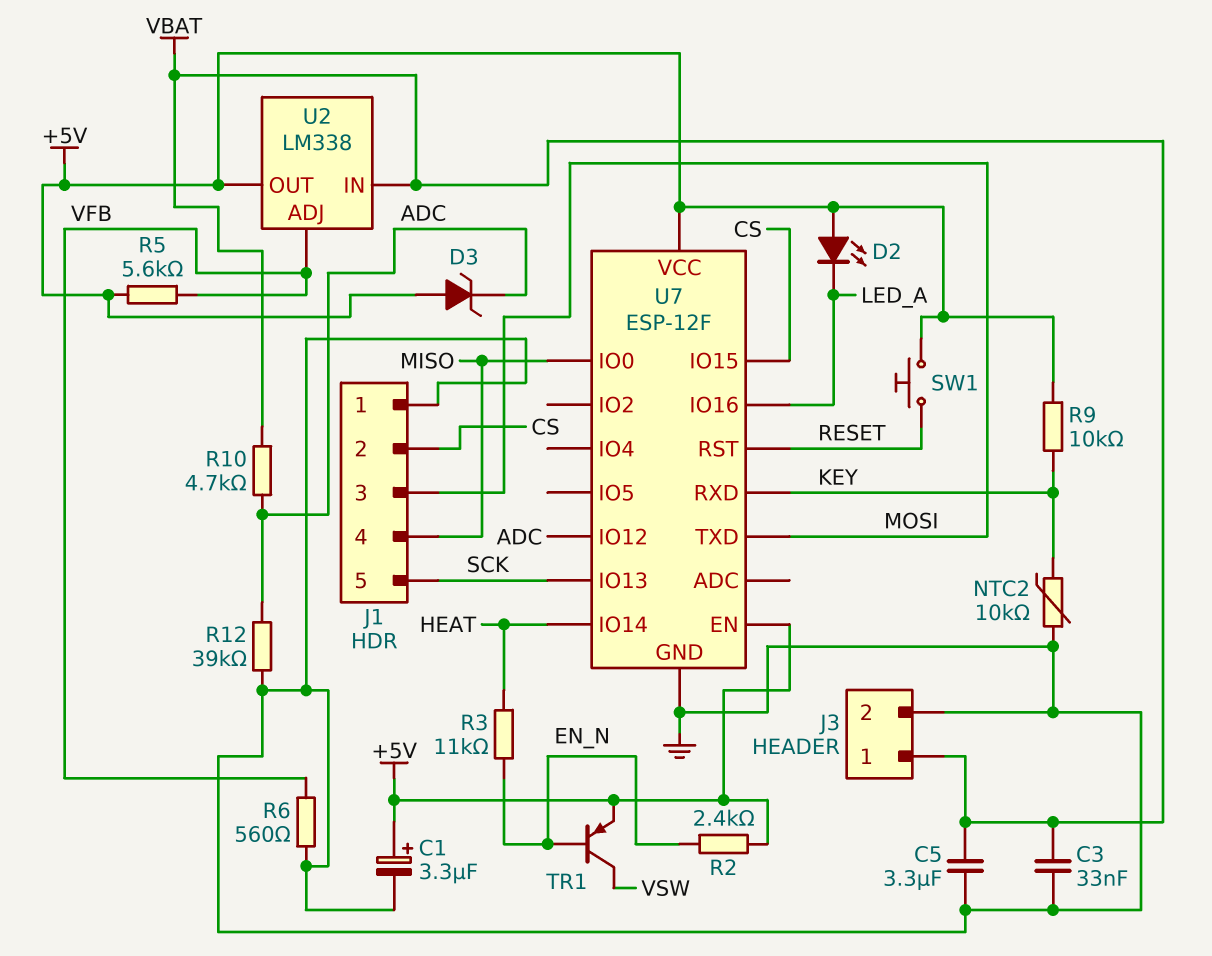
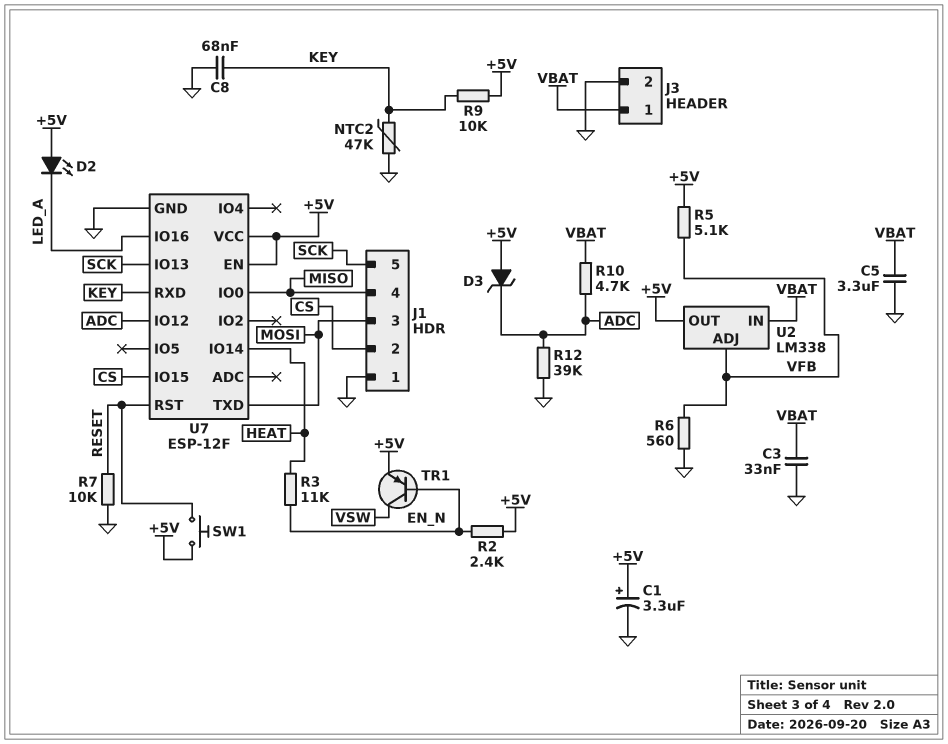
C8: none -> 68nF (GND, KEY)
NTC2: 10k (GND, KEY) -> 47k (GND, KEY)
R5: 5.6k (+5V, VFB) -> 5.1k (+5V, VFB)
R7: none -> 10k (GND, RESET)

